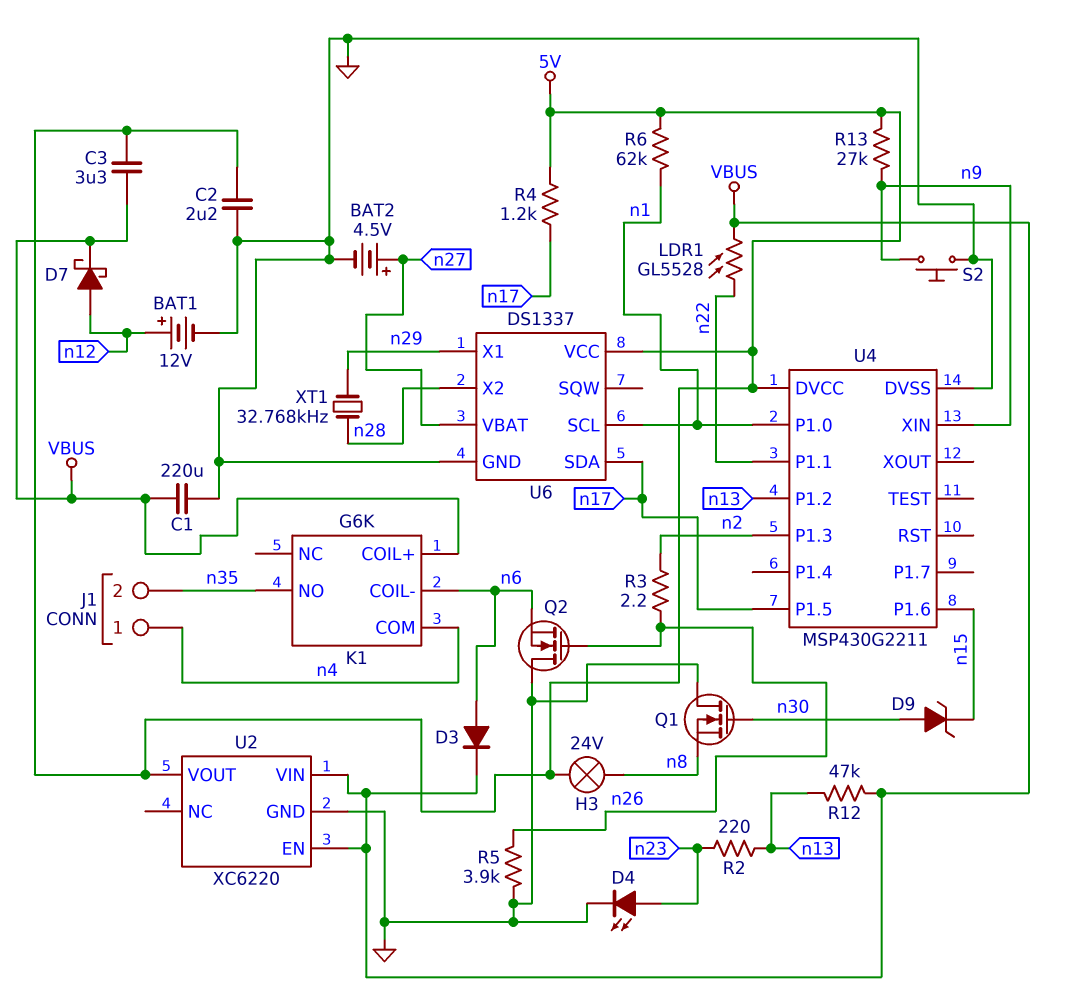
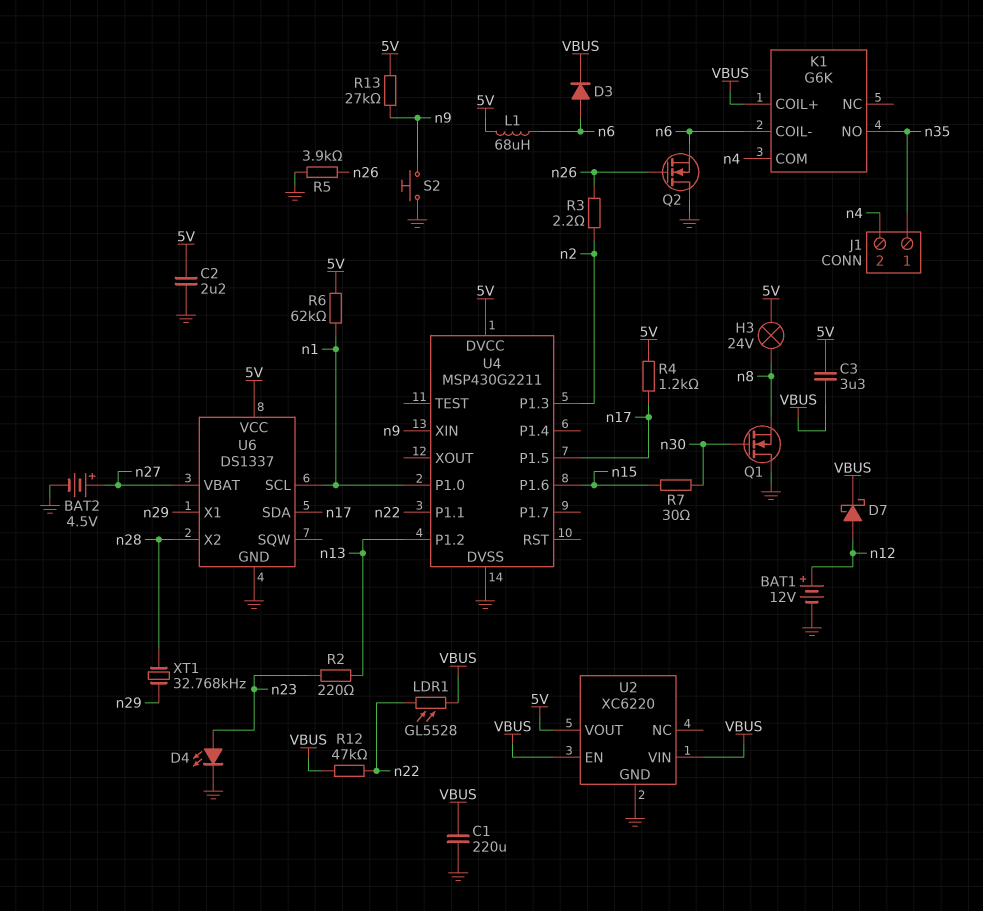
D9: zener (A n30, K n15) -> none
J1 pin 1: n4 -> n35
J1 pin 2: n35 -> n4
L1: none -> 68uH (5V, n6)
R7: none -> 30 (n15, n30)
R12: 47k (VBUS, n13) -> 47k (VBUS, n22)

